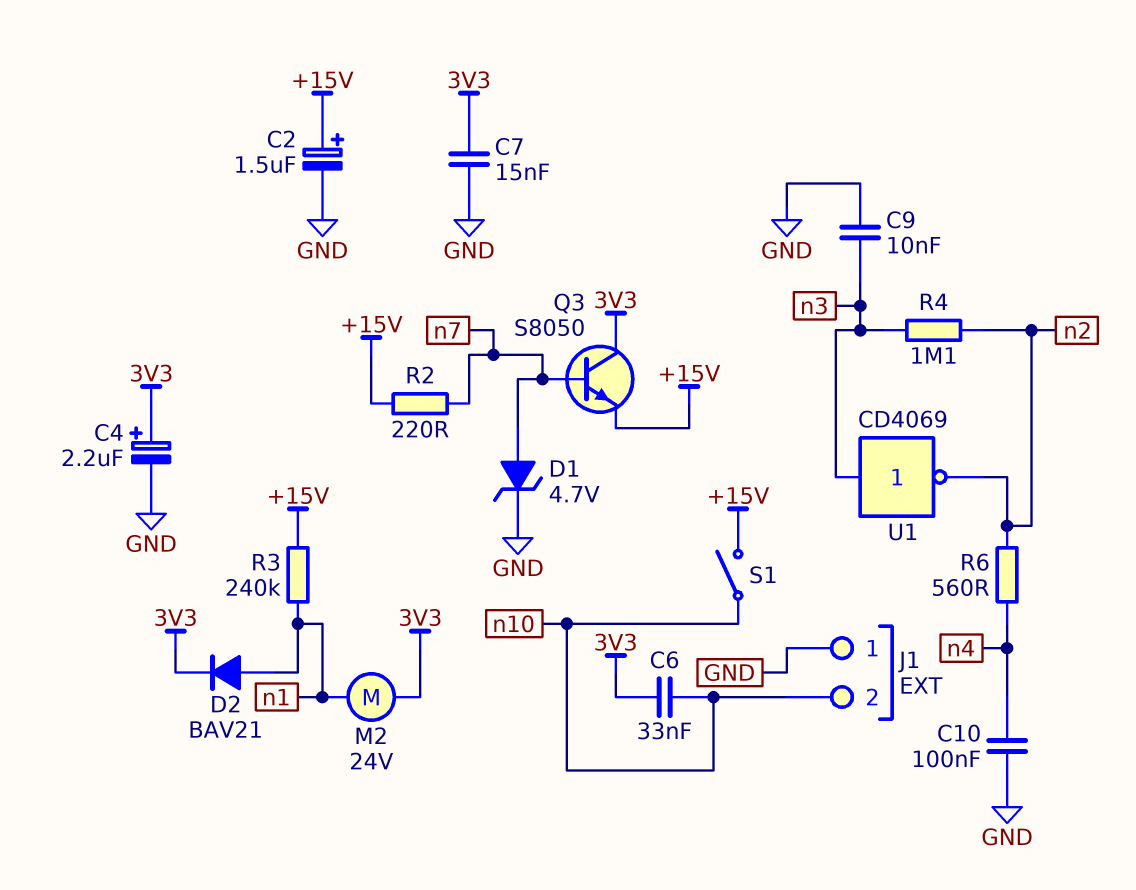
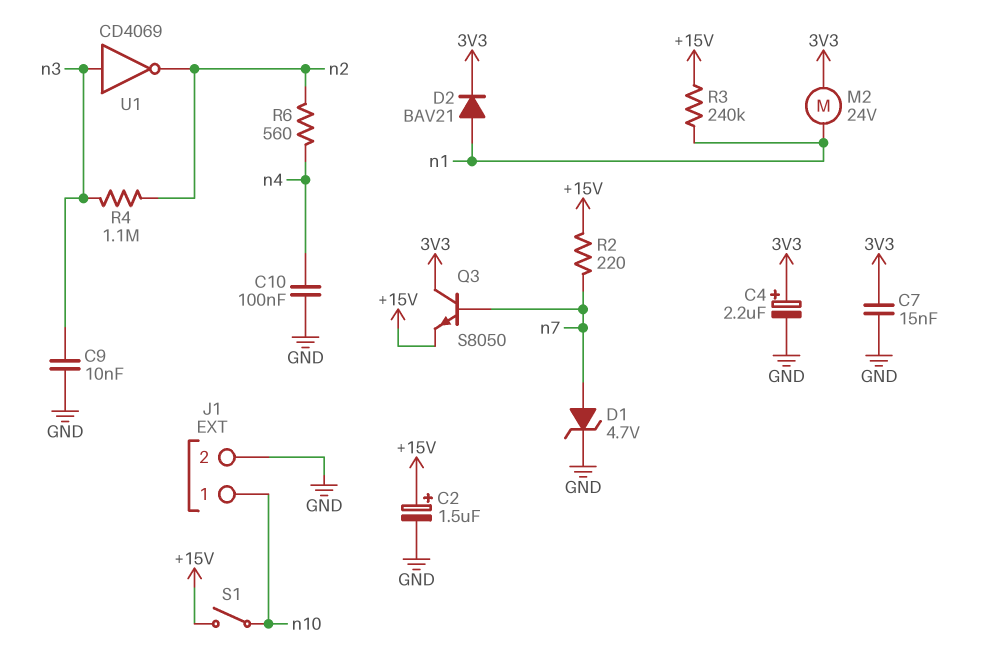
C6: 33nF (3V3, n10) -> none
J1 pin 1: GND -> n10
J1 pin 2: n10 -> GND

